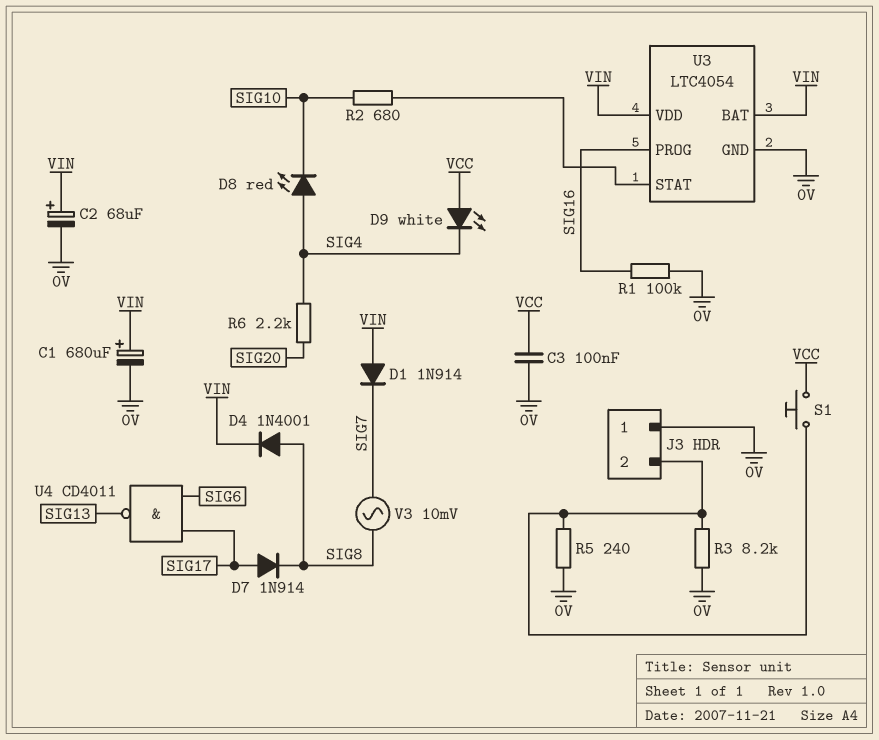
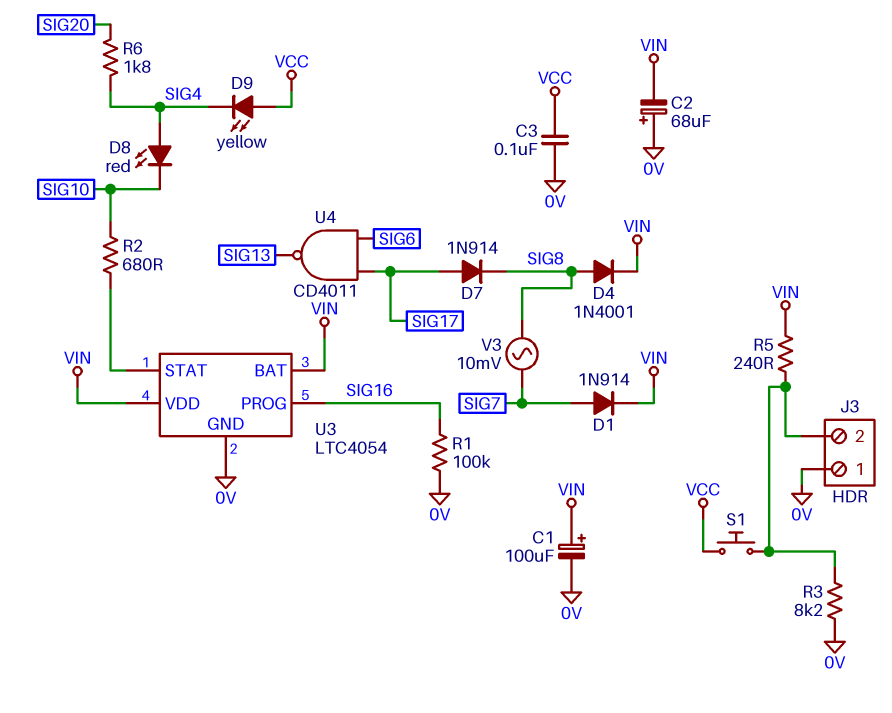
C1: 680uF (plus VIN, minus 0V) -> 100uF (plus VIN, minus 0V)
C2: 68uF (plus VIN, minus 0V) -> 68uF (plus 0V, minus VIN)
D1: diode 1N914 (A VIN, K SIG7) -> diode 1N914 (A SIG7, K VIN)
D9: LED white (A VCC, K SIG4) -> LED yellow (A VCC, K SIG4)
R5: 240 (0V, J3/2) -> 240 (J3/2, VIN)
R6: 2.2k (SIG4, SIG20) -> 1.8k (SIG4, SIG20)

